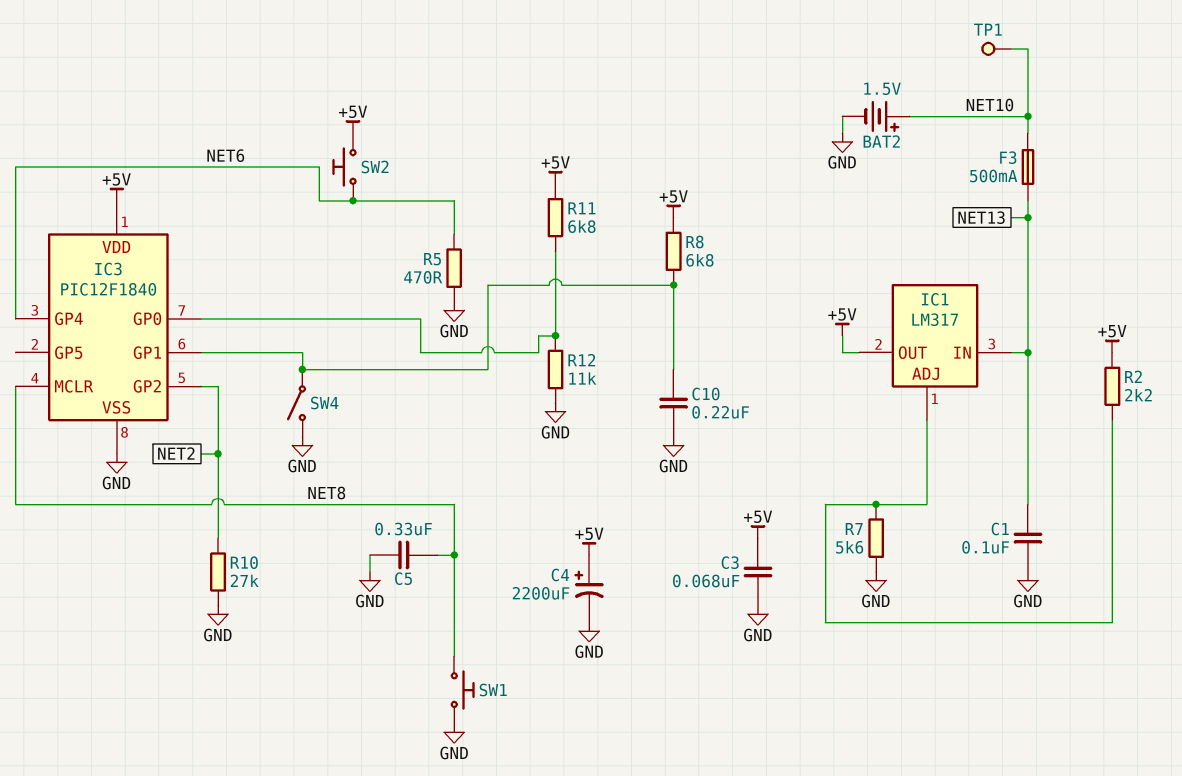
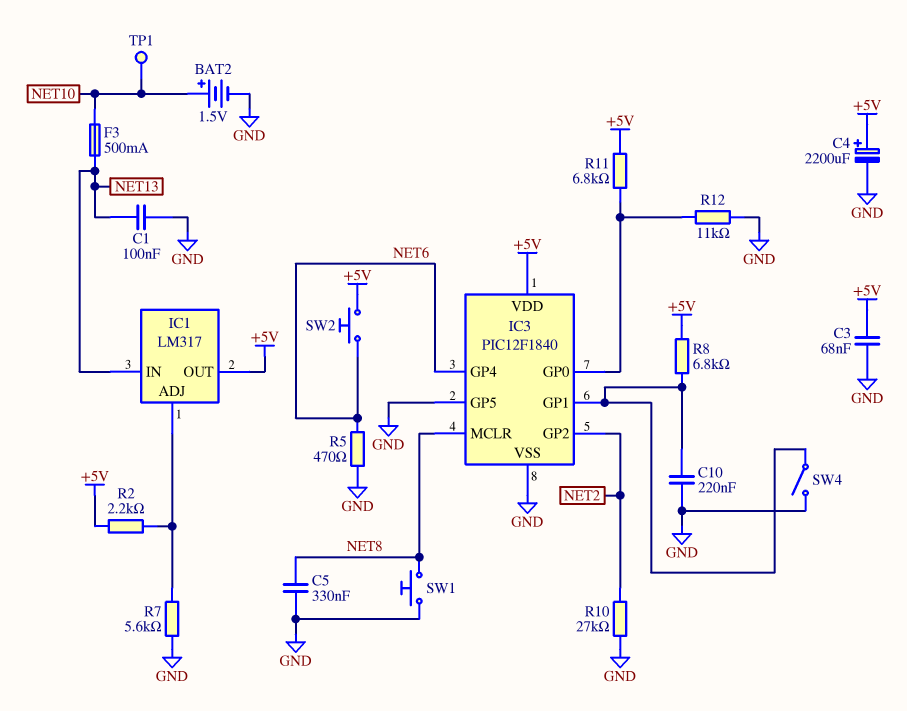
IC3 pin GP5: none -> GND

